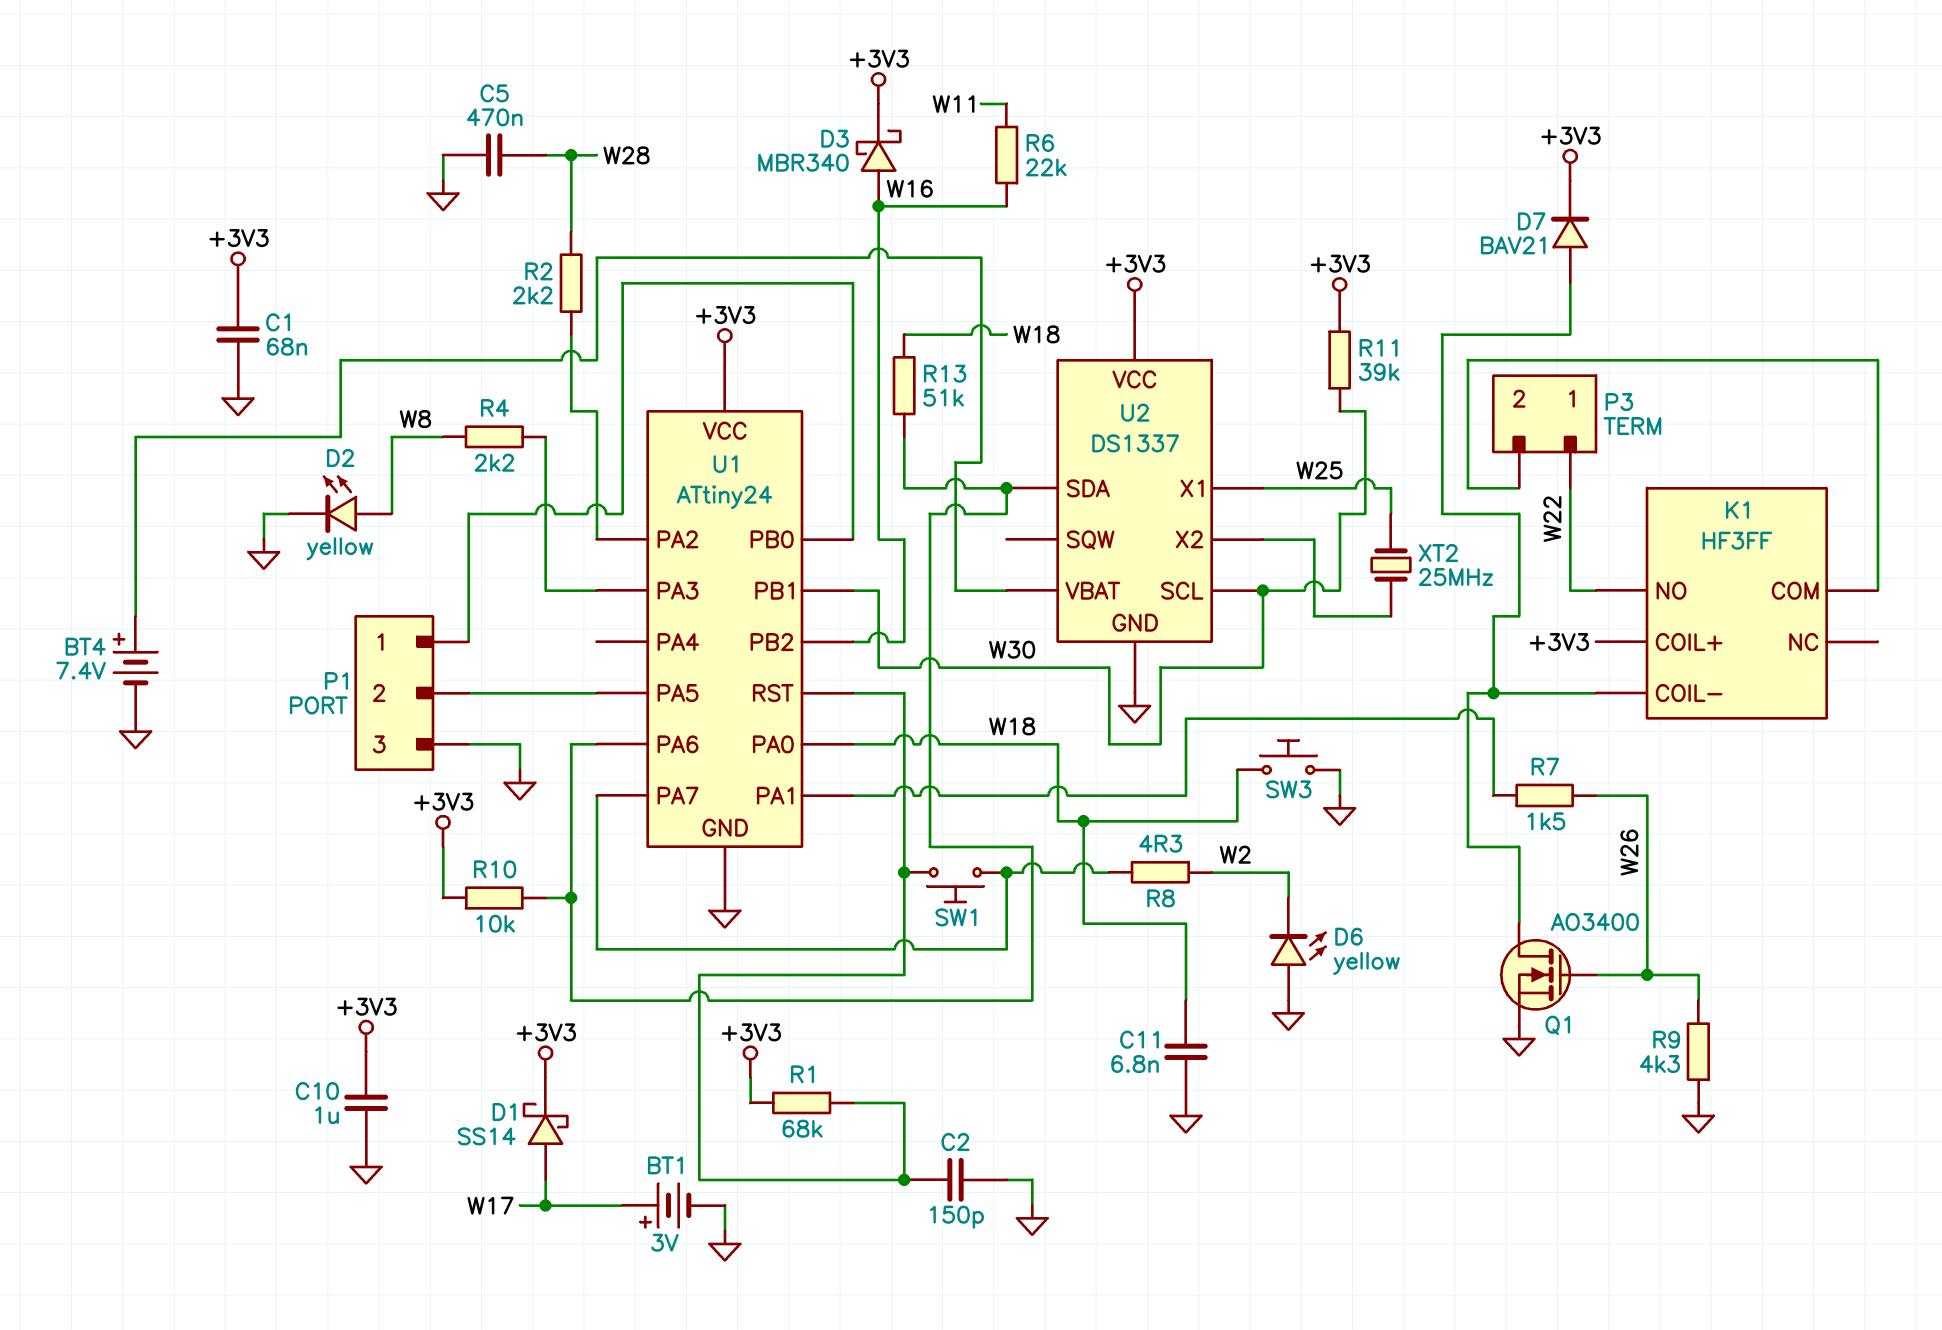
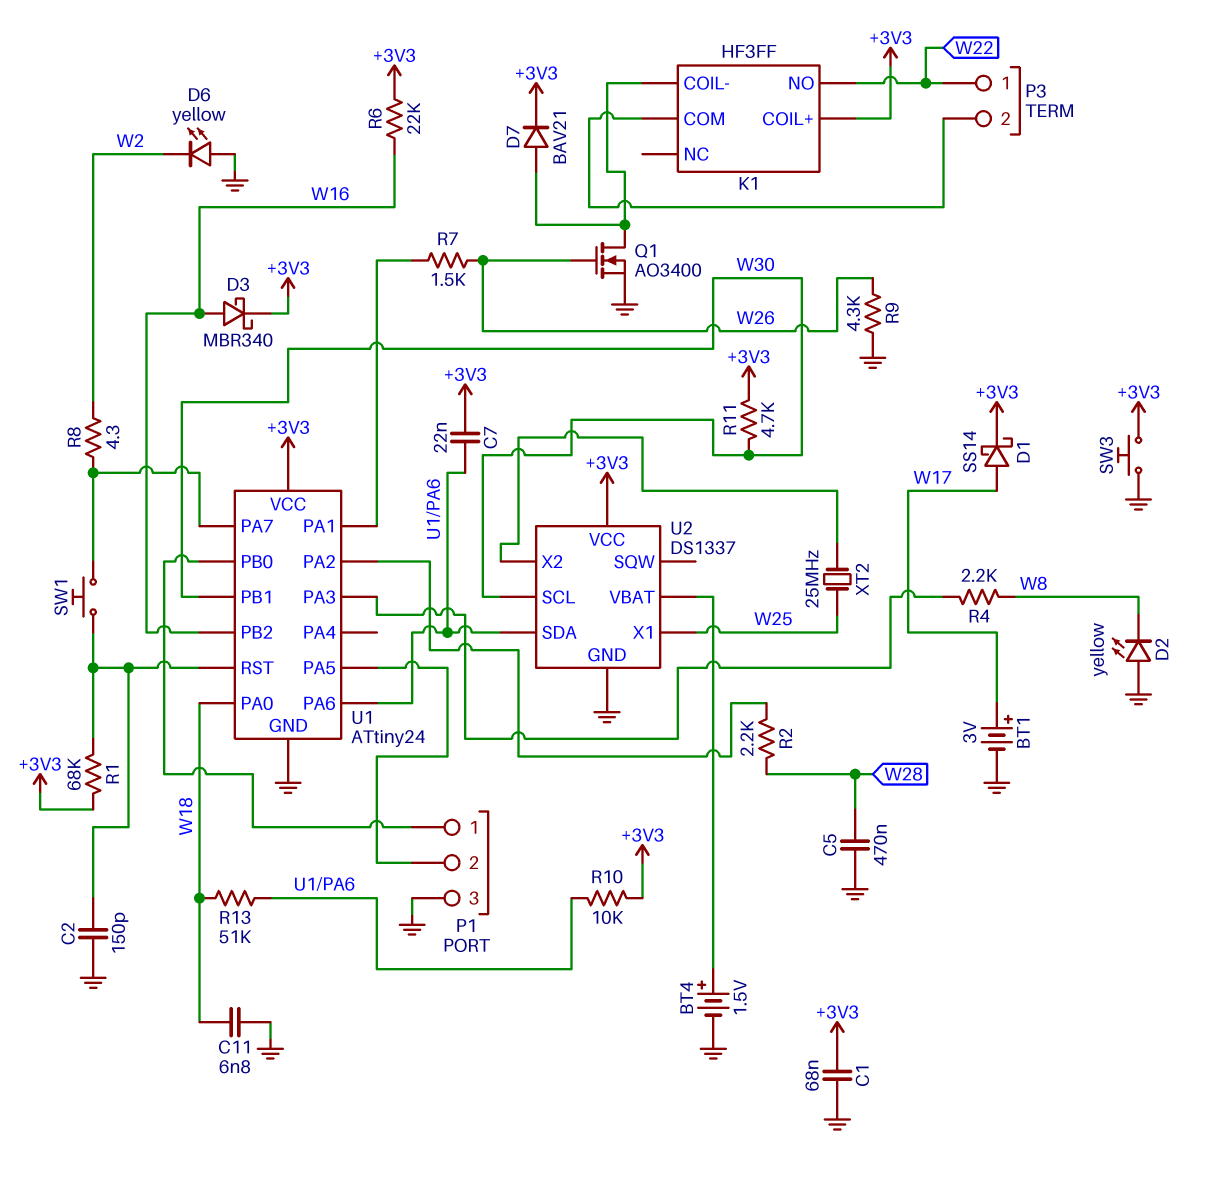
BT4: 7.4V (plus U2/VBAT, minus GND) -> 1.5V (plus U2/VBAT, minus GND)
C7: none -> 22nF (+3V3, U1/PA6)
C10: 1uF (+3V3, GND) -> none
D2: LED yellow (A W8, K GND) -> LED yellow (A GND, K W8)
R6: 22k (W11, W16) -> 22k (+3V3, W16)
R11: 39k (+3V3, W30) -> 4.7k (+3V3, W30)
SW3: button (GND, W18) -> button (+3V3, GND)

